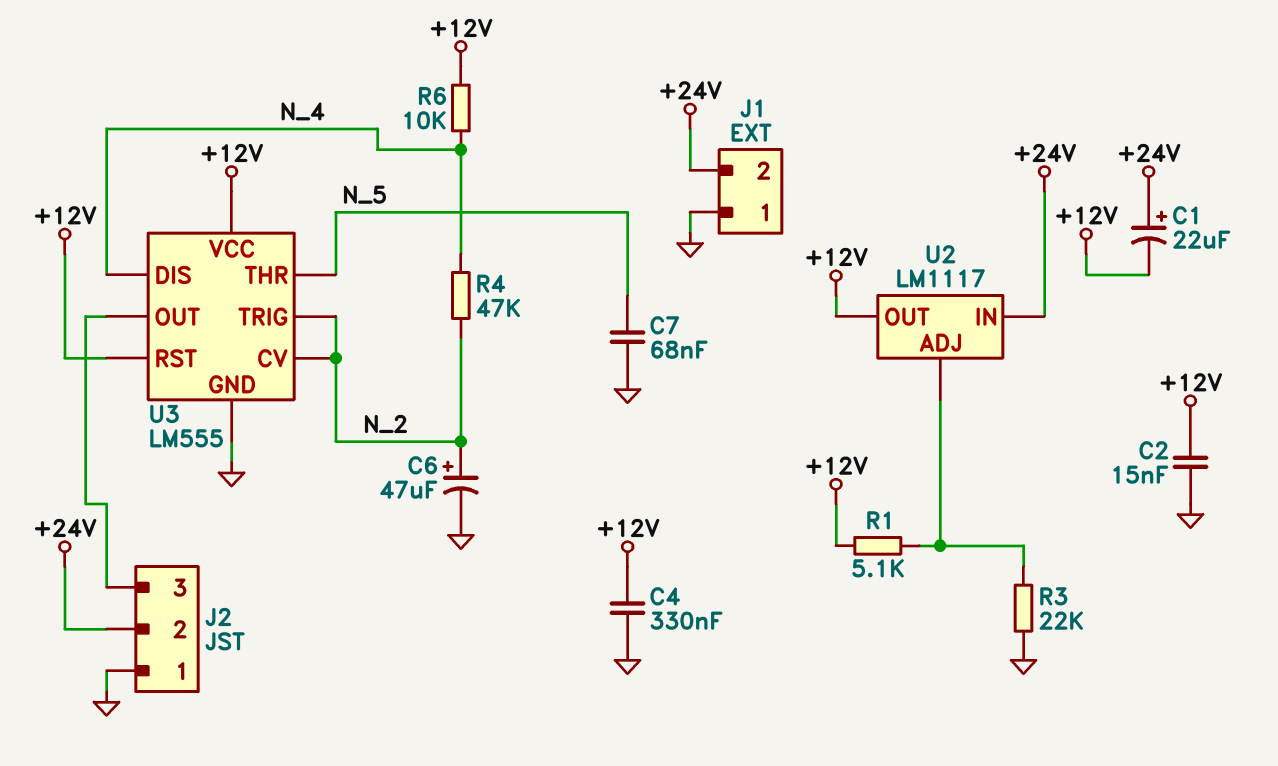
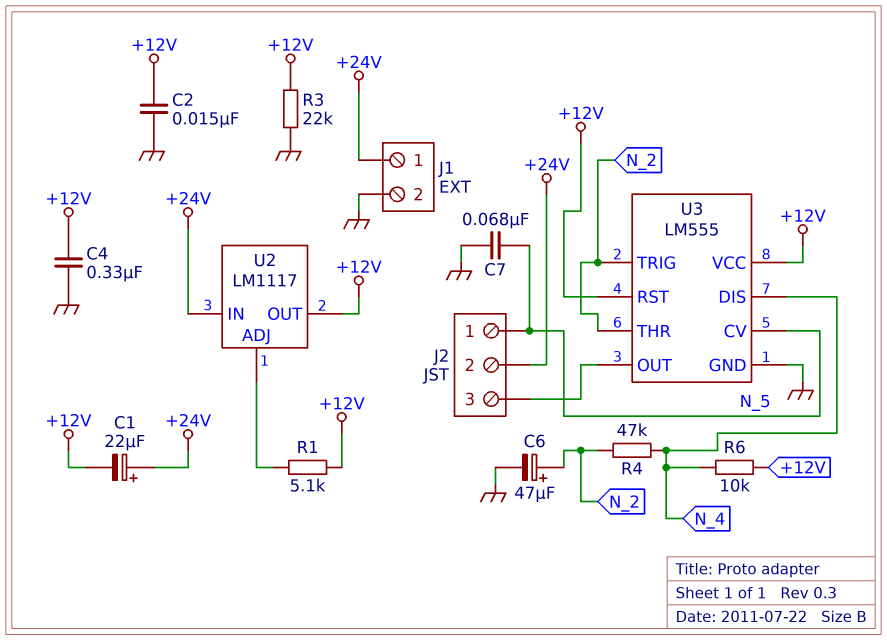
J1 pin 1: GND -> +24V
J1 pin 2: +24V -> GND
J2 pin 1: GND -> N_5
R3: 22k (GND, U2/ADJ) -> 22k (+12V, GND)
U3 pin CV: N_2 -> N_5
U3 pin THR: N_5 -> N_2

